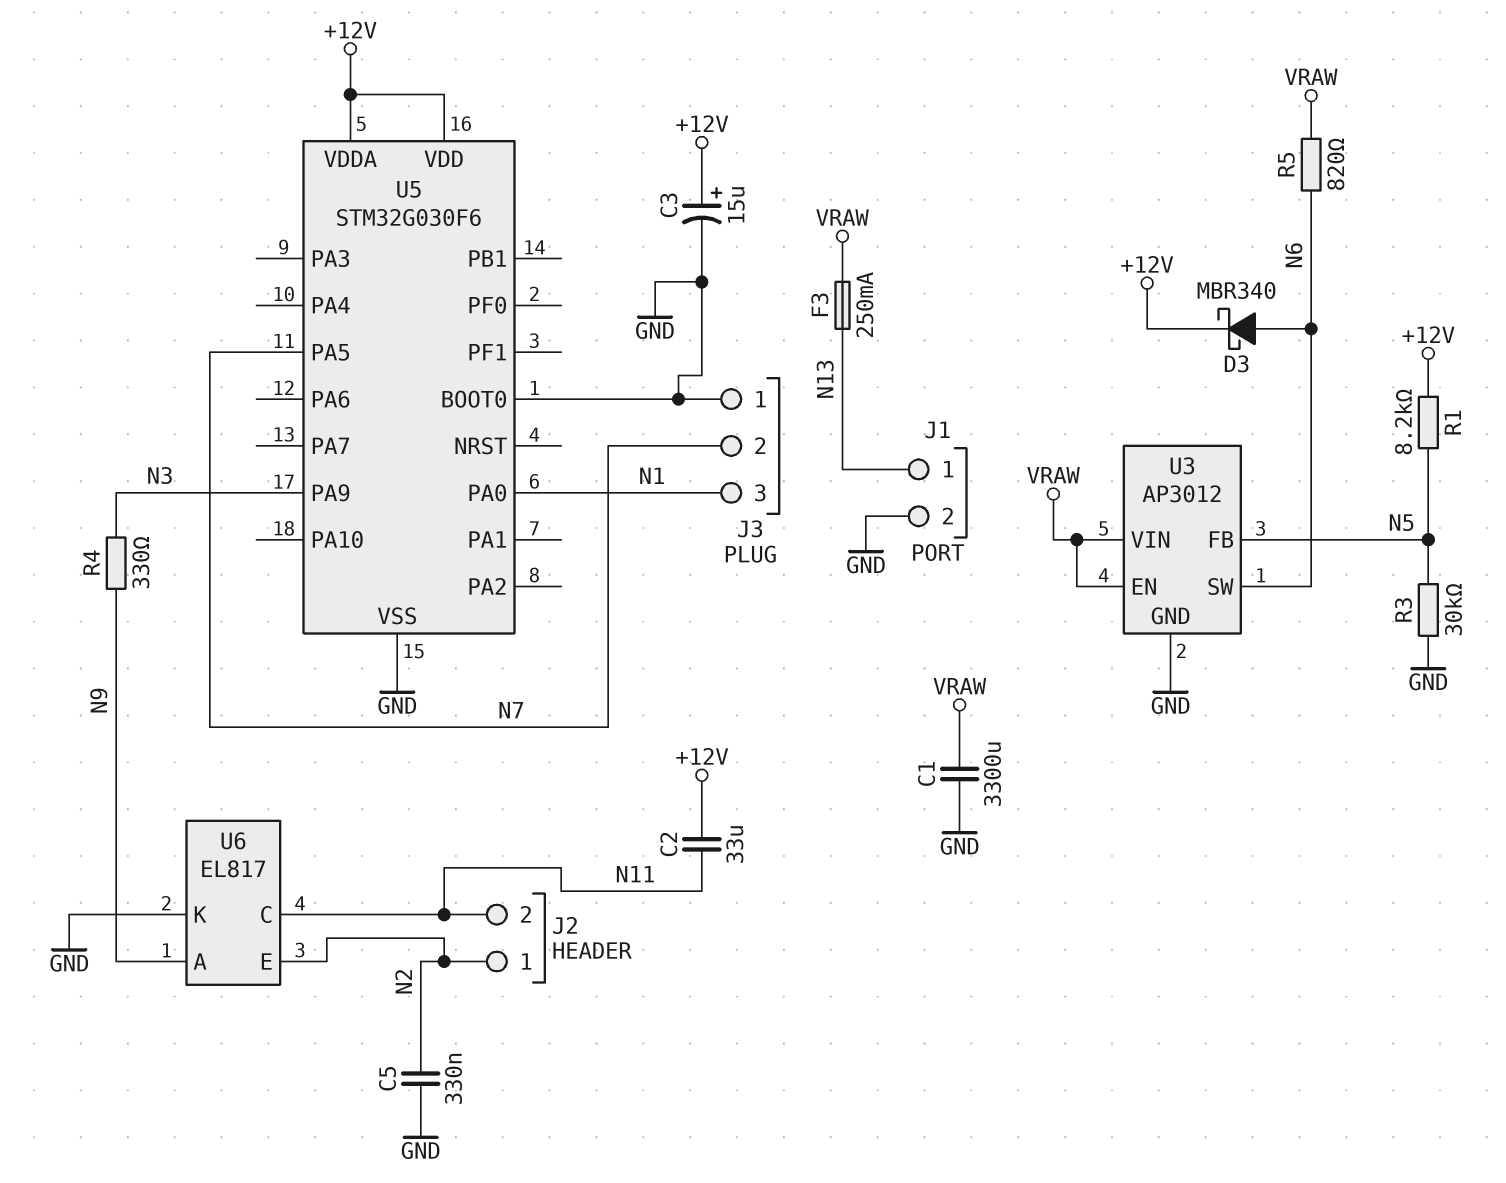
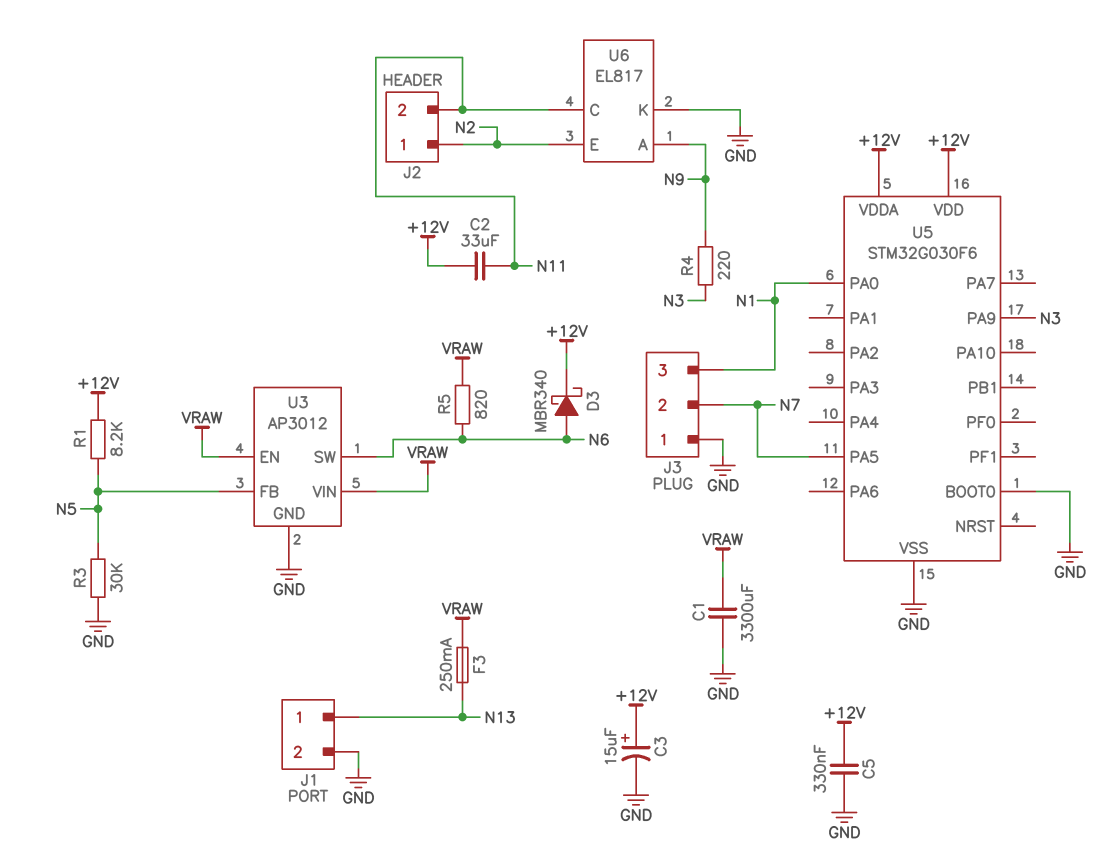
C5: 330nF (GND, N2) -> 330nF (+12V, GND)
R4: 330 (N3, N9) -> 220 (N3, N9)

